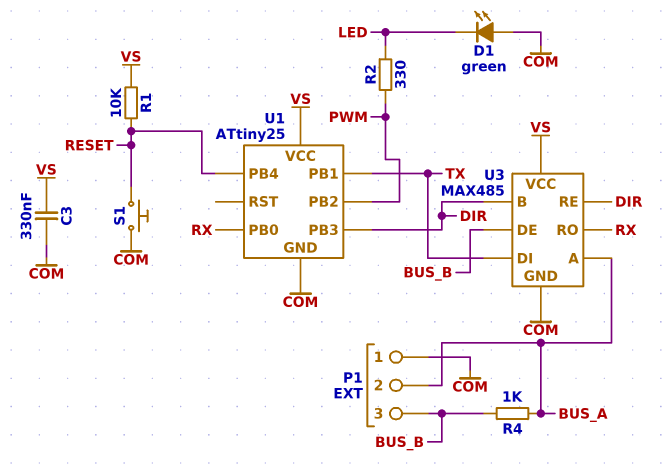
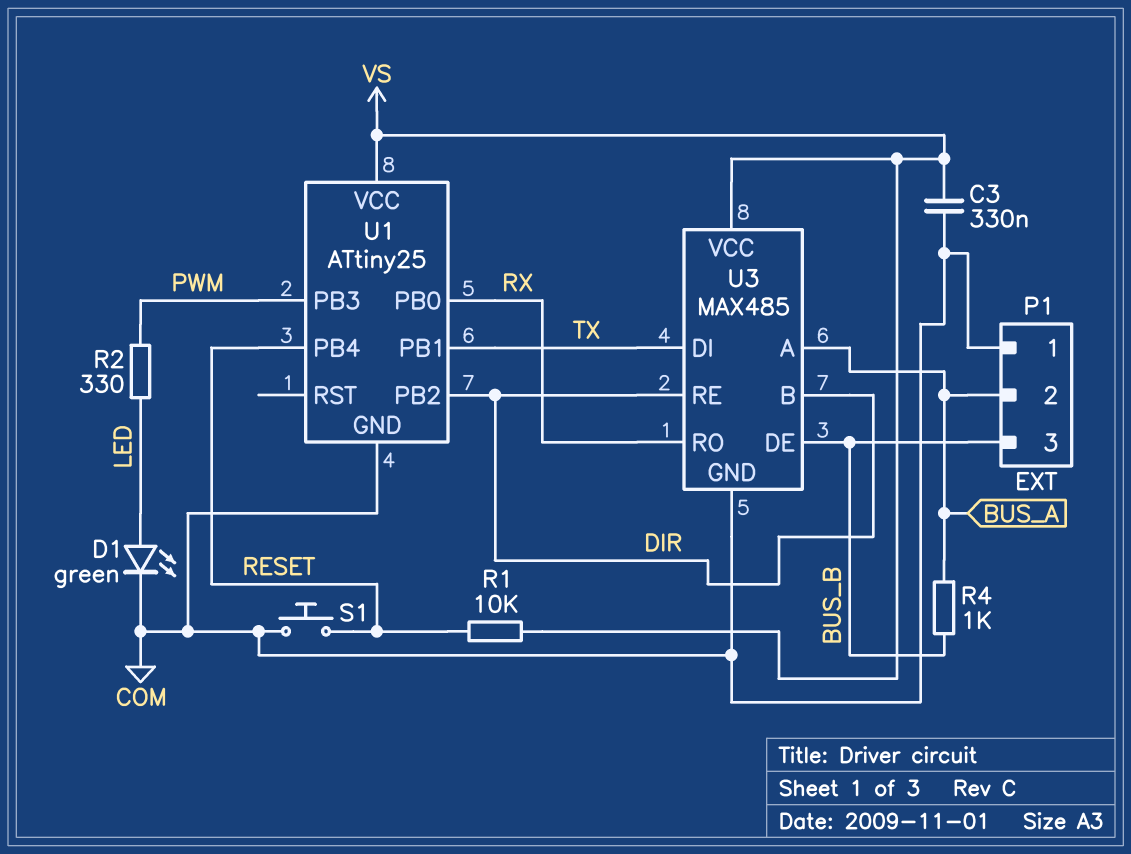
D1: LED green (A COM, K LED) -> LED green (A LED, K COM)
U1 pin PB2: PWM -> DIR
U1 pin PB3: DIR -> PWM

